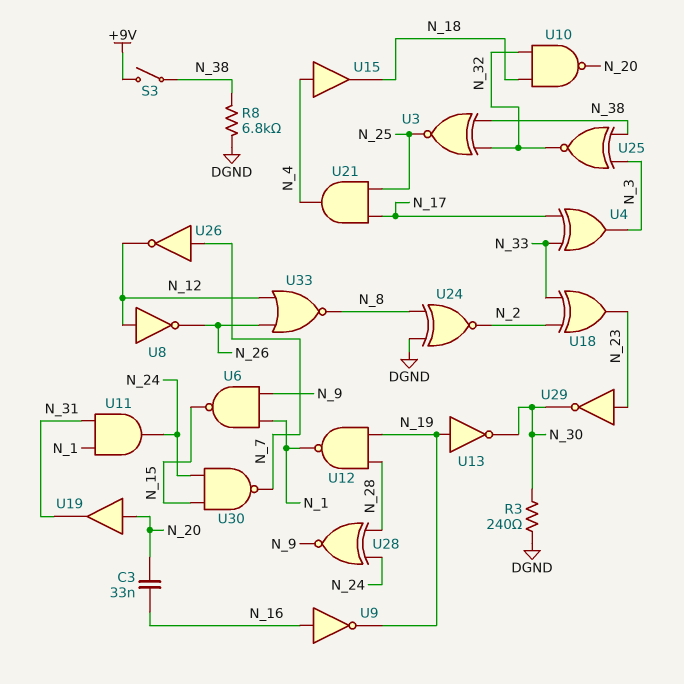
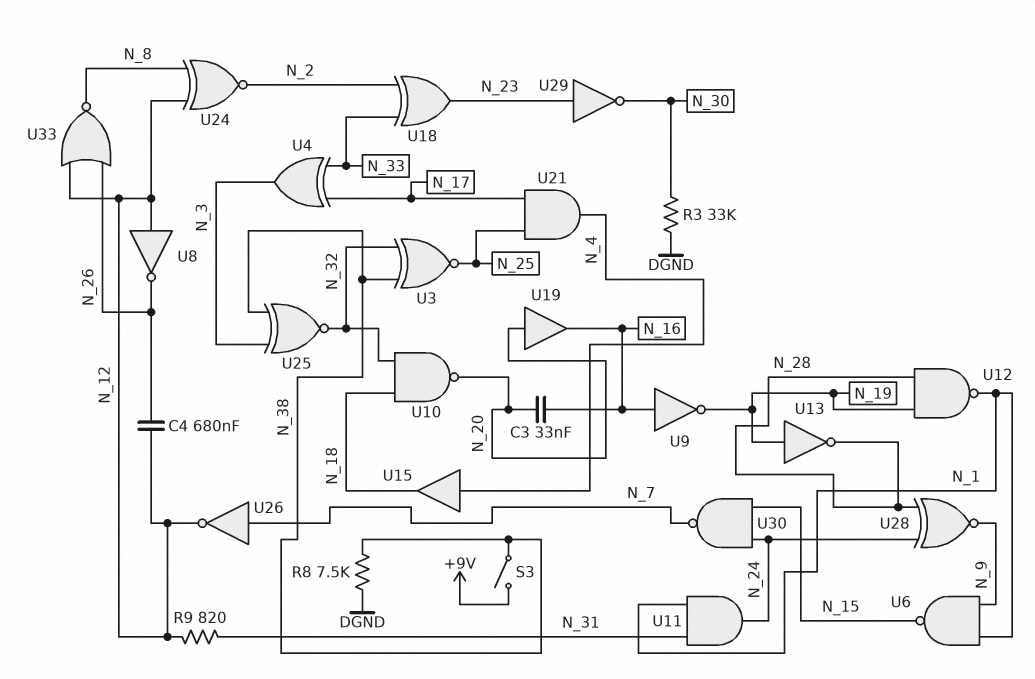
C4: none -> 680nF (N_12, N_26)
R3: 240 (DGND, N_30) -> 33k (DGND, N_30)
R8: 6.8k (DGND, N_38) -> 7.5k (DGND, N_38)
R9: none -> 820 (N_12, N_31)
U13: NOT (in N_19, out N_30) -> NOT (in N_19, out N_28)
U19: buffer (in N_20, out N_31) -> buffer (in N_20, out N_16)
U24: XNOR (in DGND, in N_8, out N_2) -> XNOR (in N_8, in N_12, out N_2)

